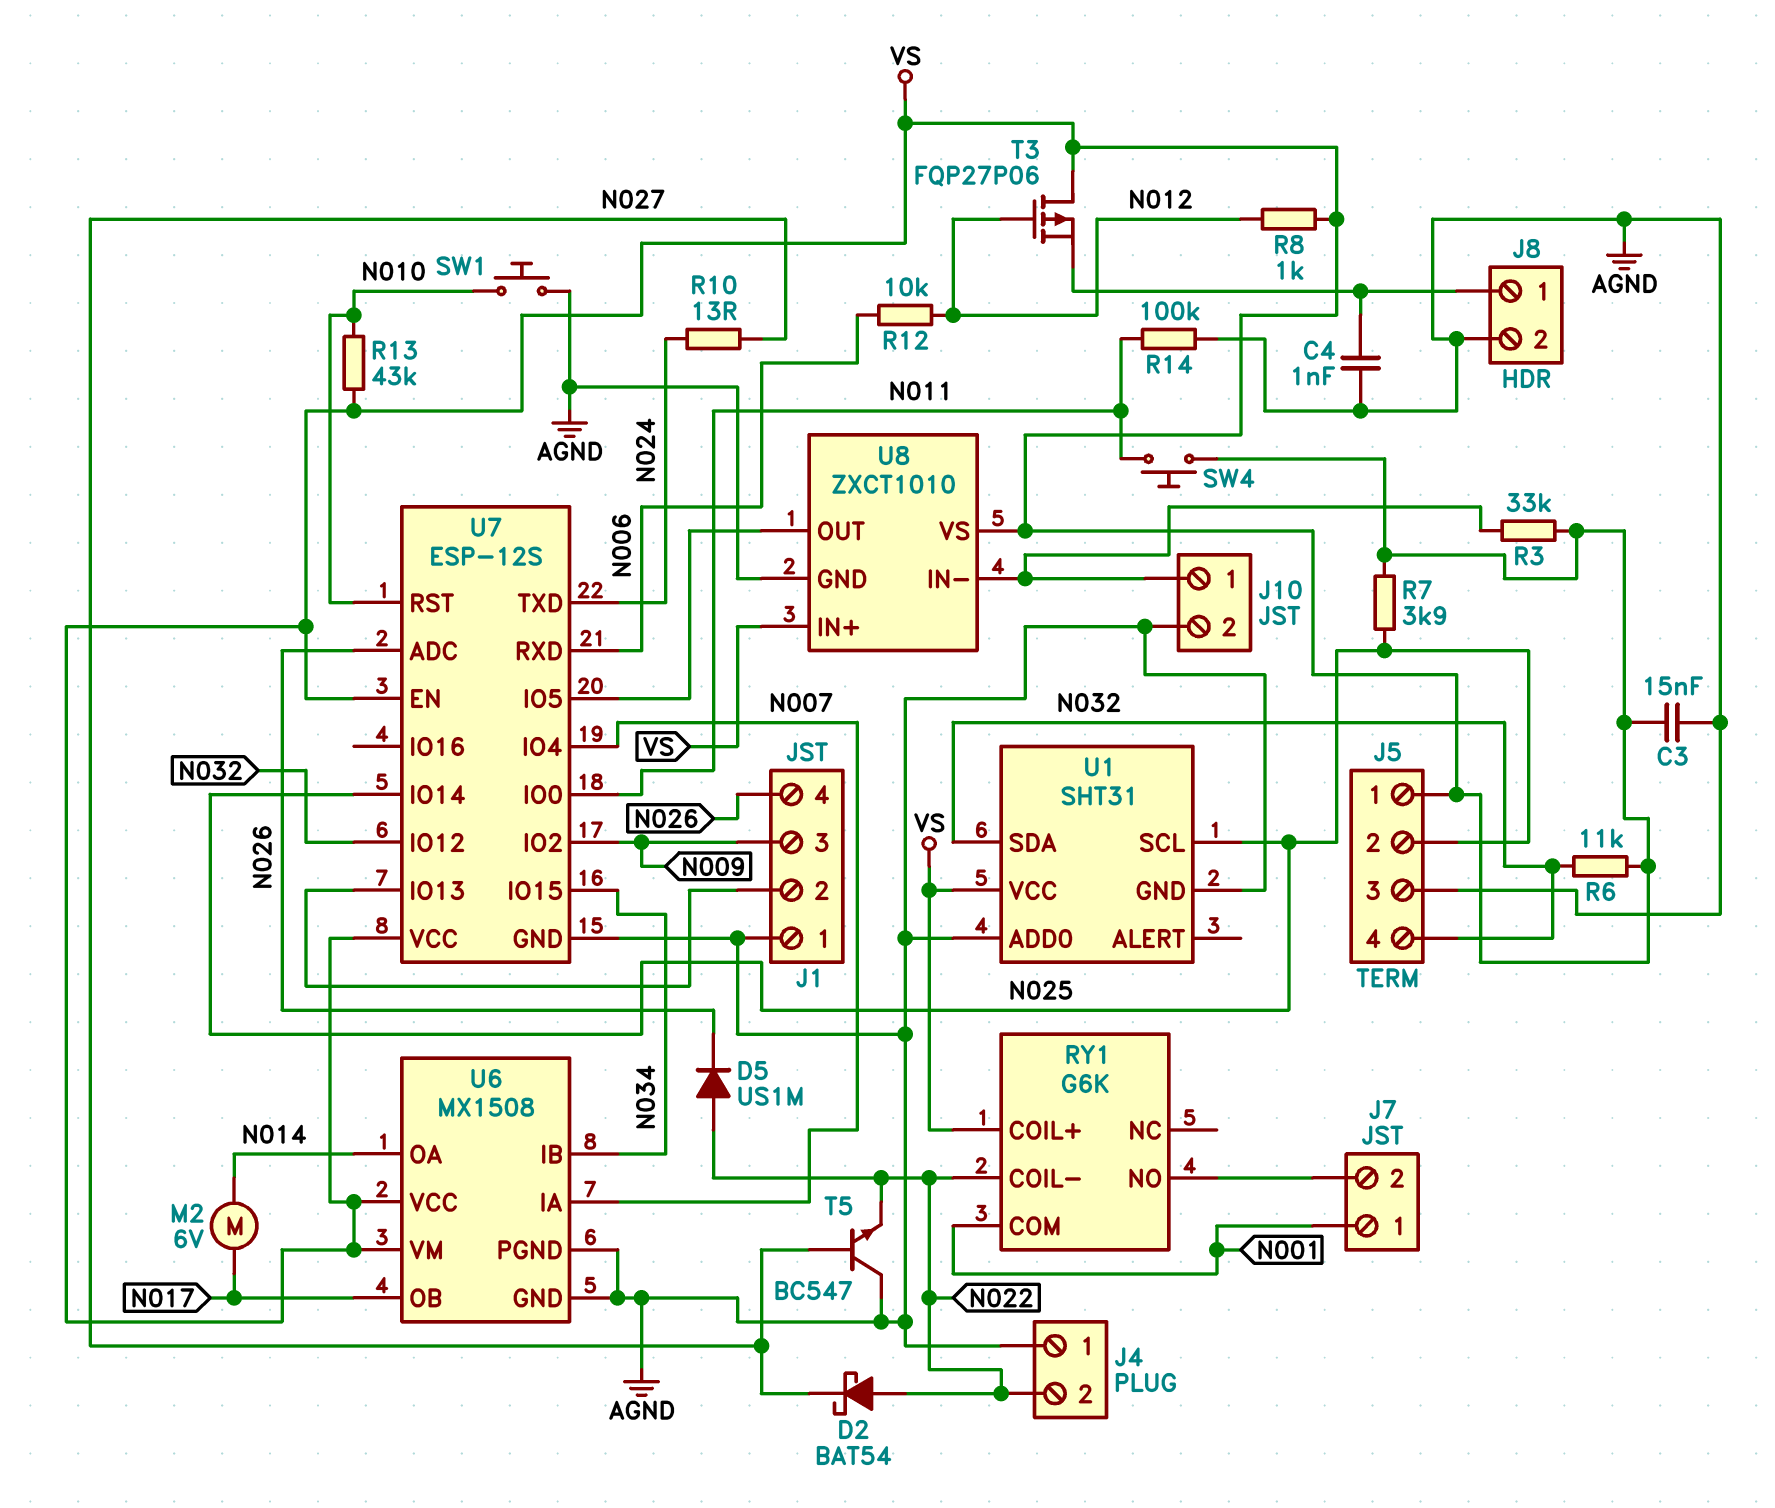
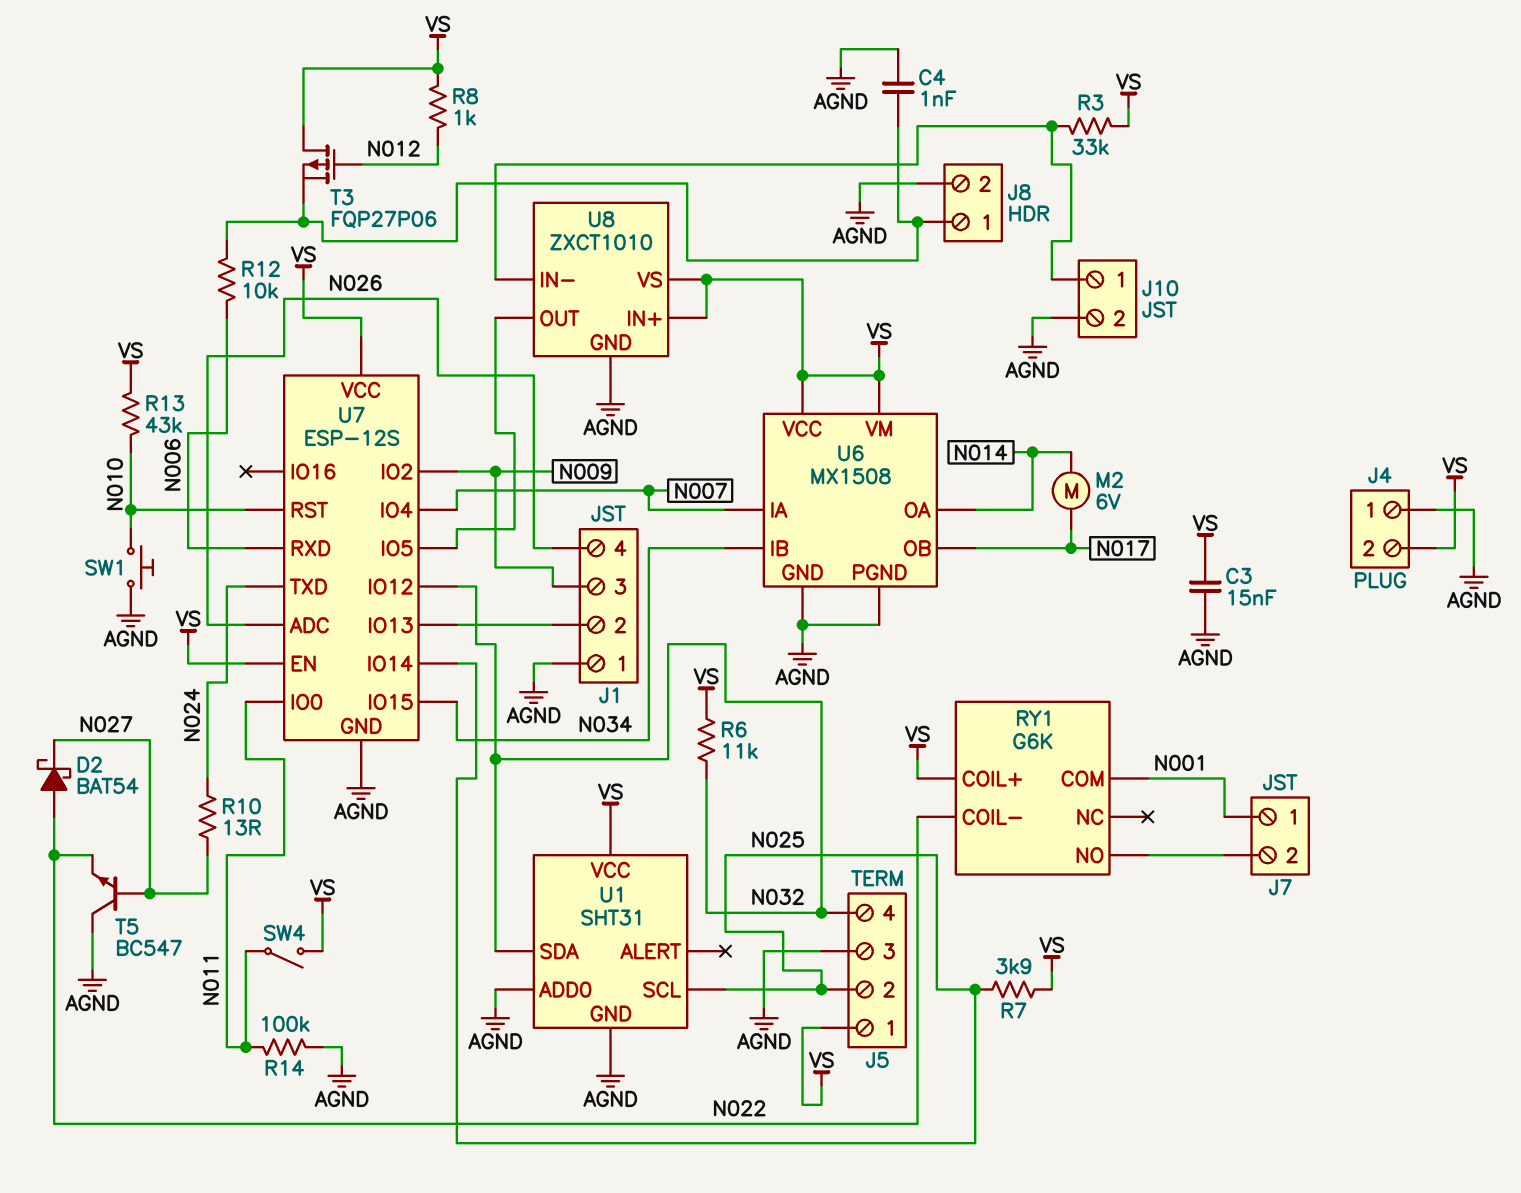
D5: diode US1M (A N022, K N026) -> none
J4 pin 2: N022 -> VS
R12: 10k (N006, N012) -> 10k (J8/1, N006)
SW4: button (N011, VS) -> switch (N011, VS)

